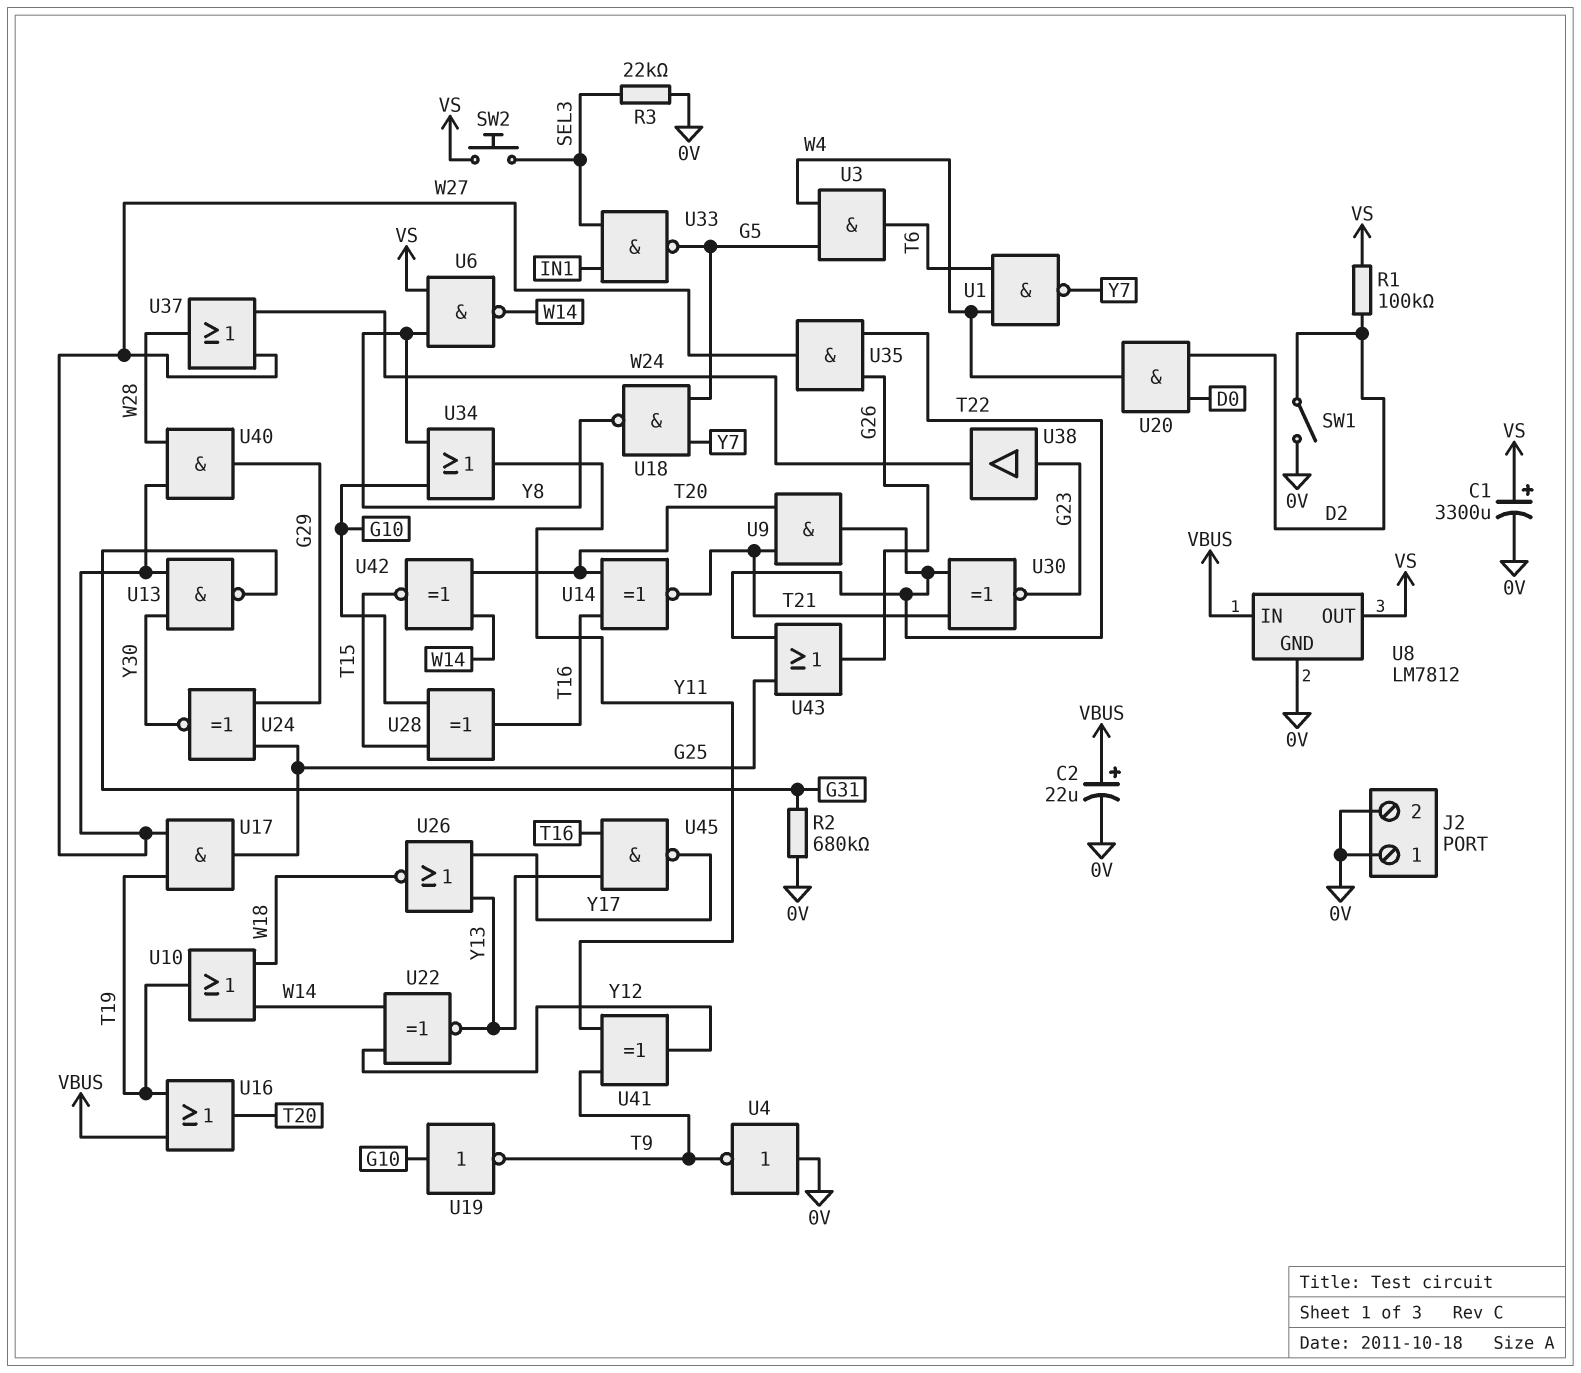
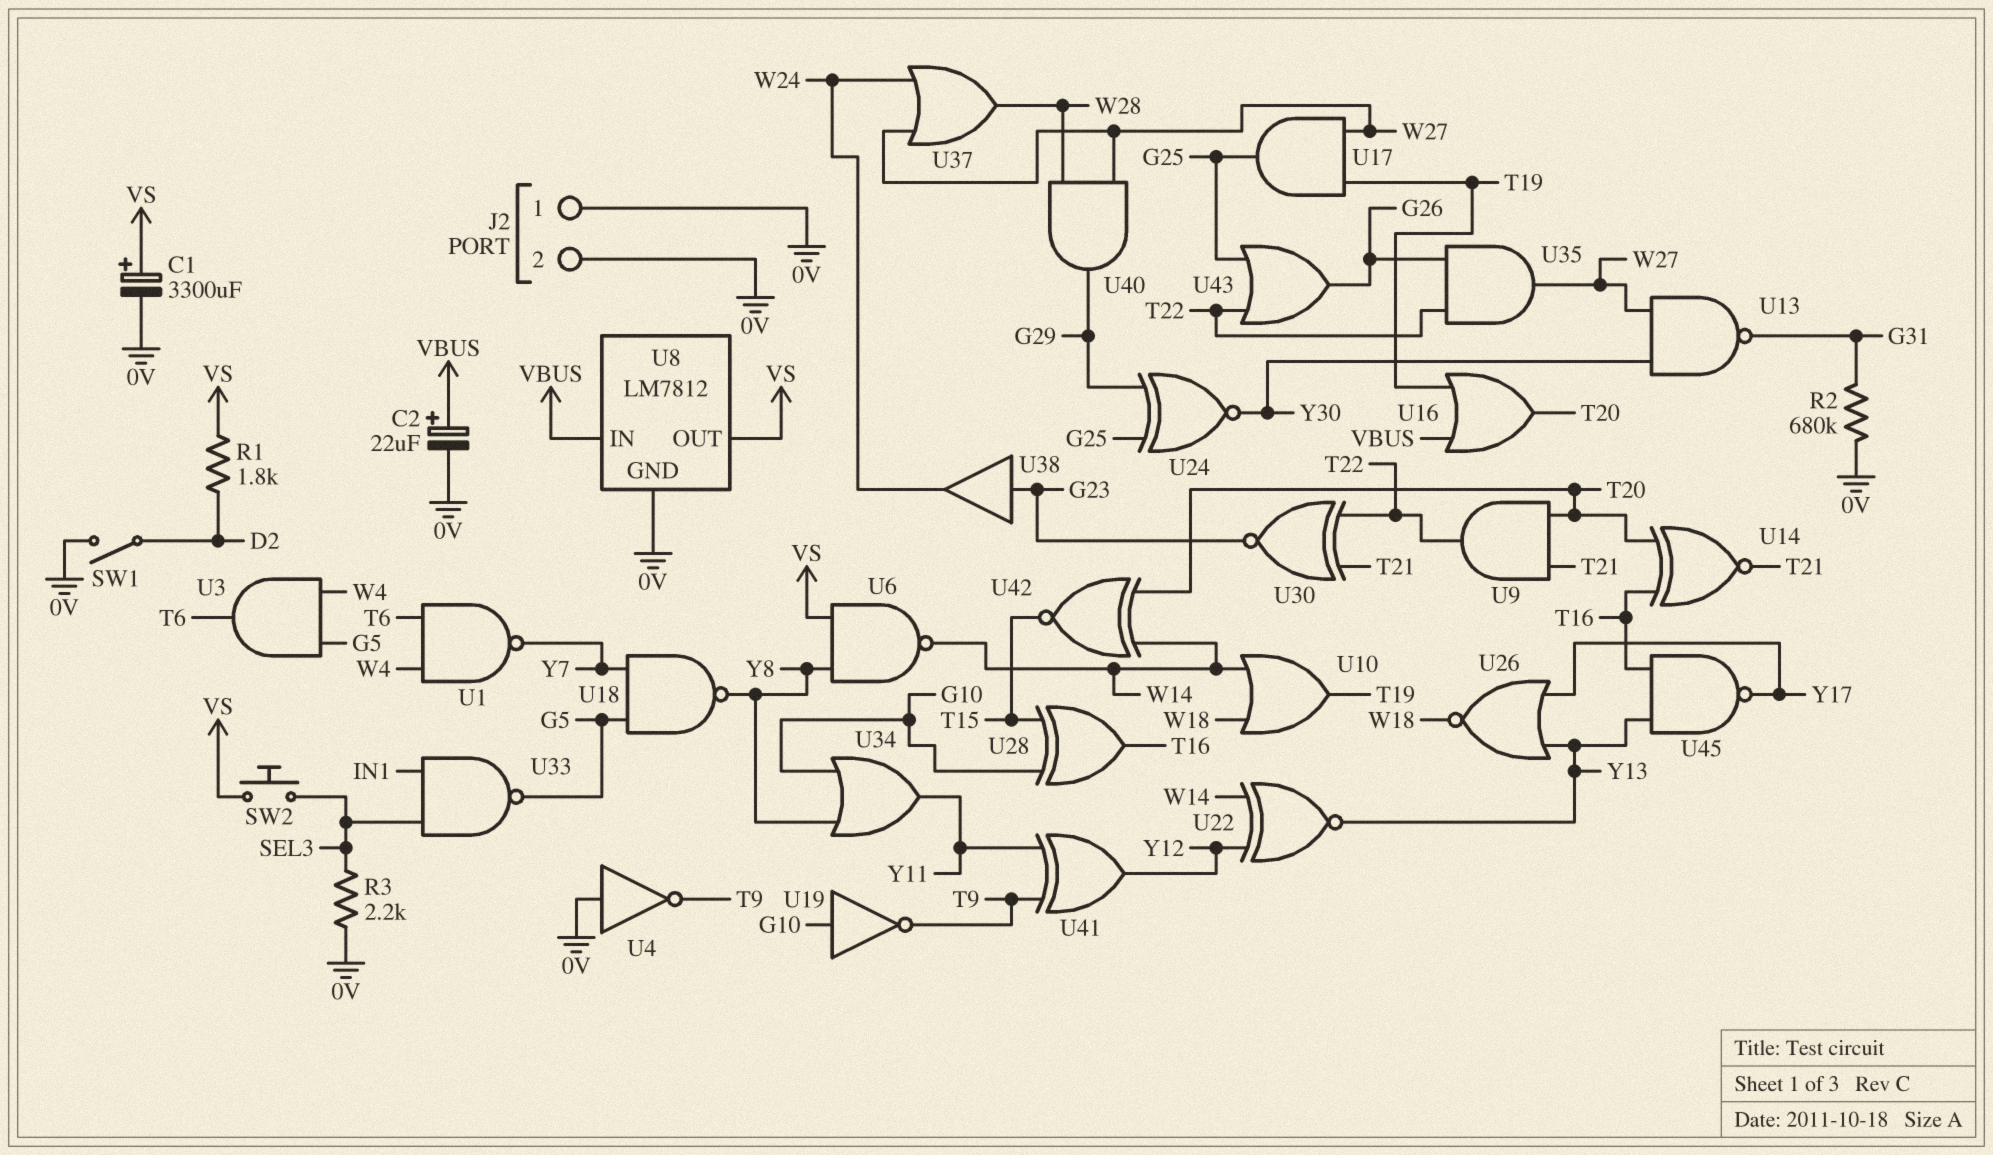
R1: 100k (D2, VS) -> 1.8k (D2, VS)
R3: 22k (0V, SEL3) -> 2.2k (0V, SEL3)
U20: AND (in D0, in D2, out W4) -> none

